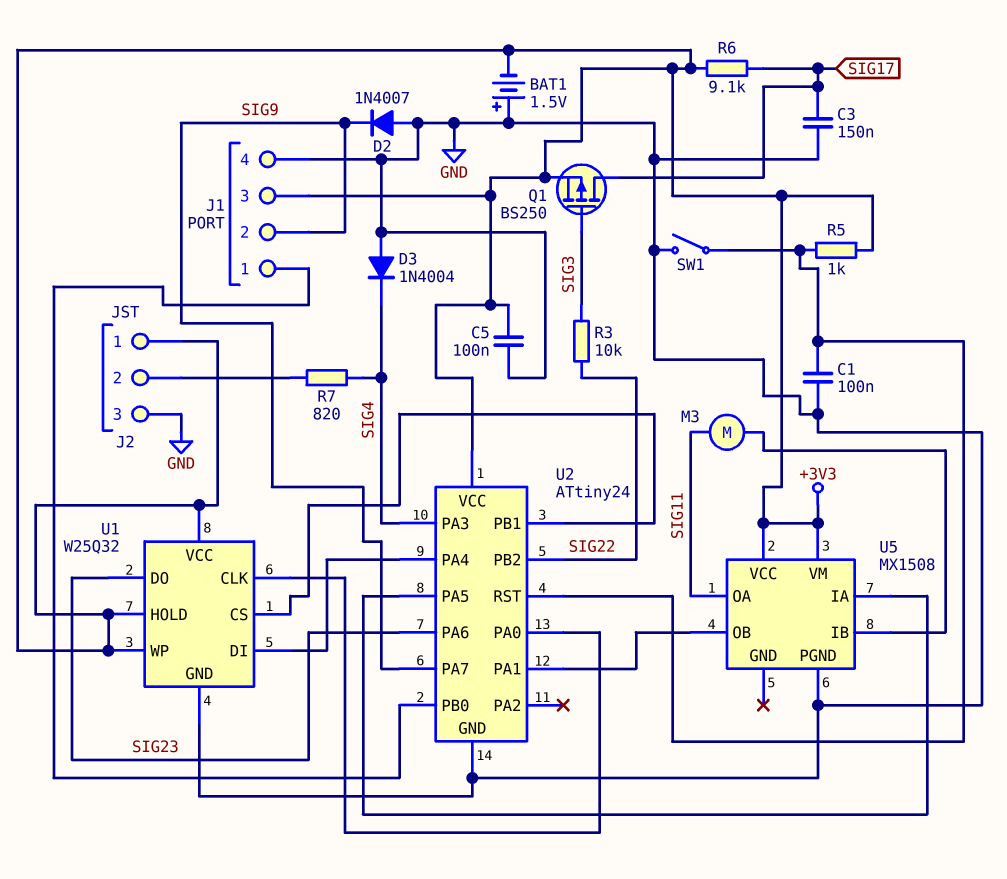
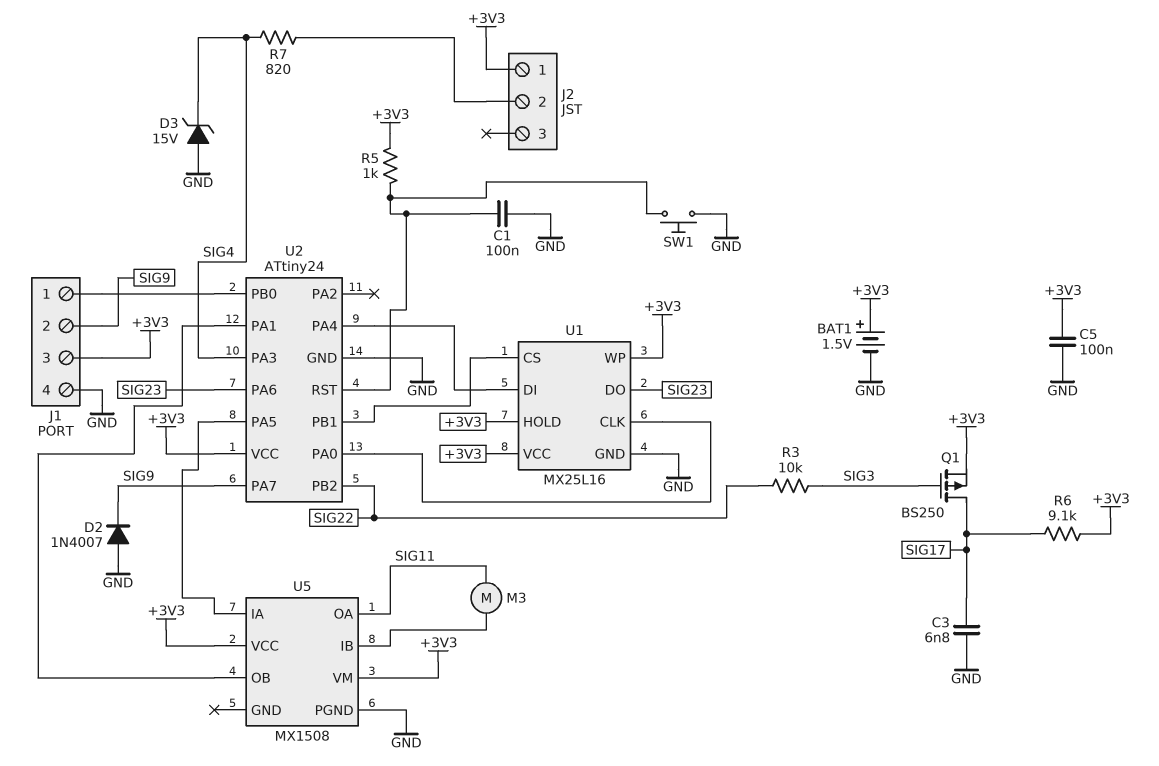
BAT1: 1.5V (plus GND, minus +3V3) -> 1.5V (plus +3V3, minus GND)
C3: 150nF (GND, SIG17) -> 6.8nF (GND, SIG17)
D3: diode 1N4004 (A GND, K SIG4) -> zener 15V (A GND, K SIG4)
J2 pin 3: GND -> none
SW1: switch (GND, U2/RST) -> button (GND, U2/RST)
U1: W25Q32 -> MX25L16

